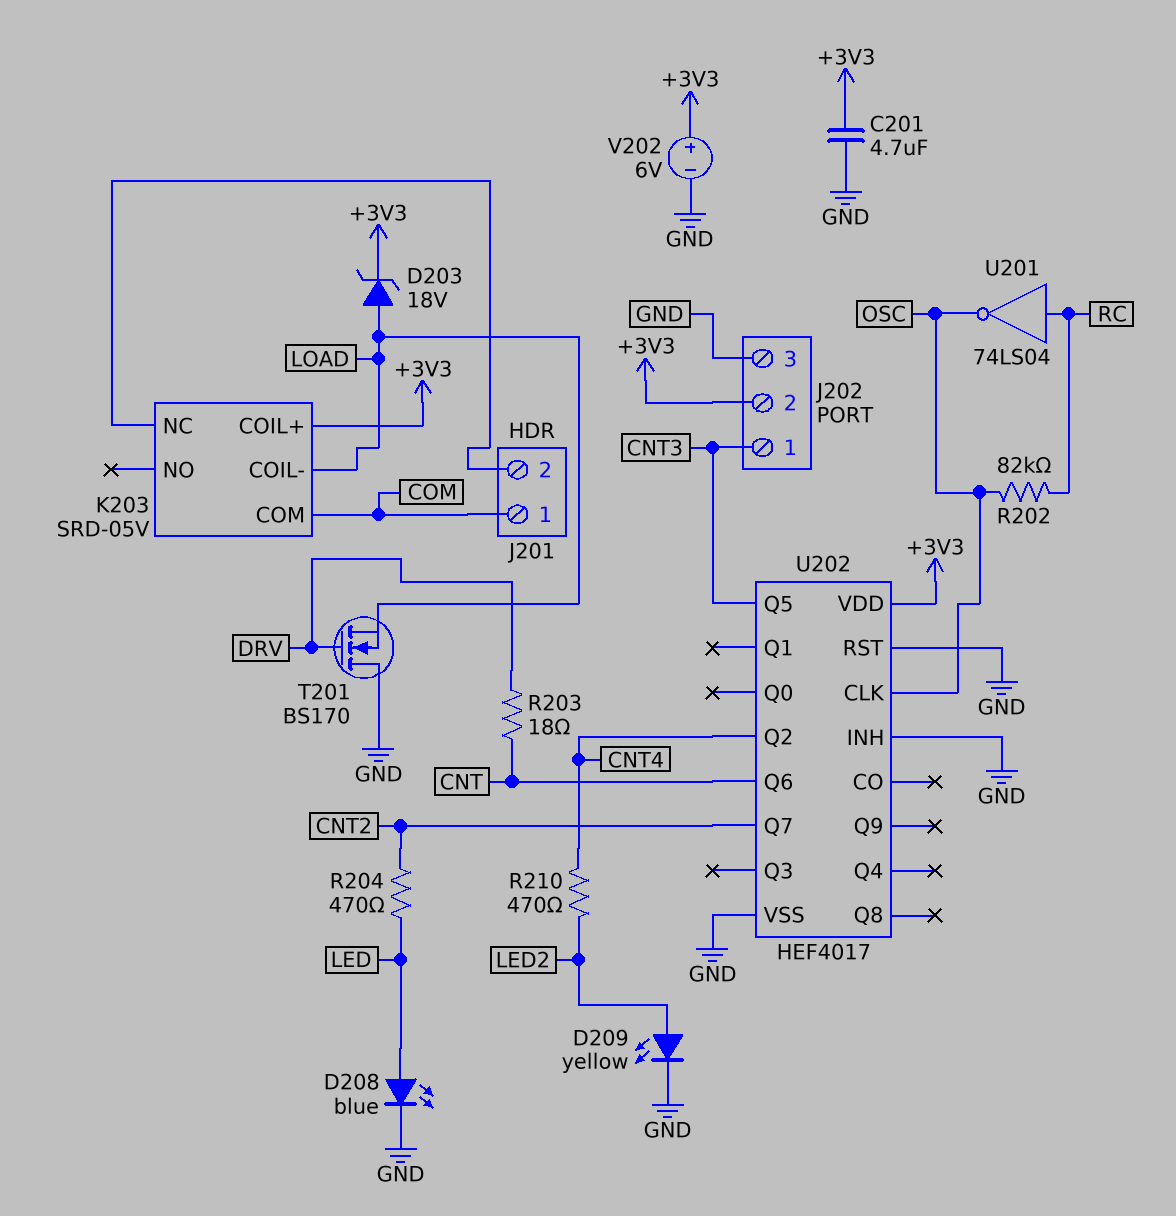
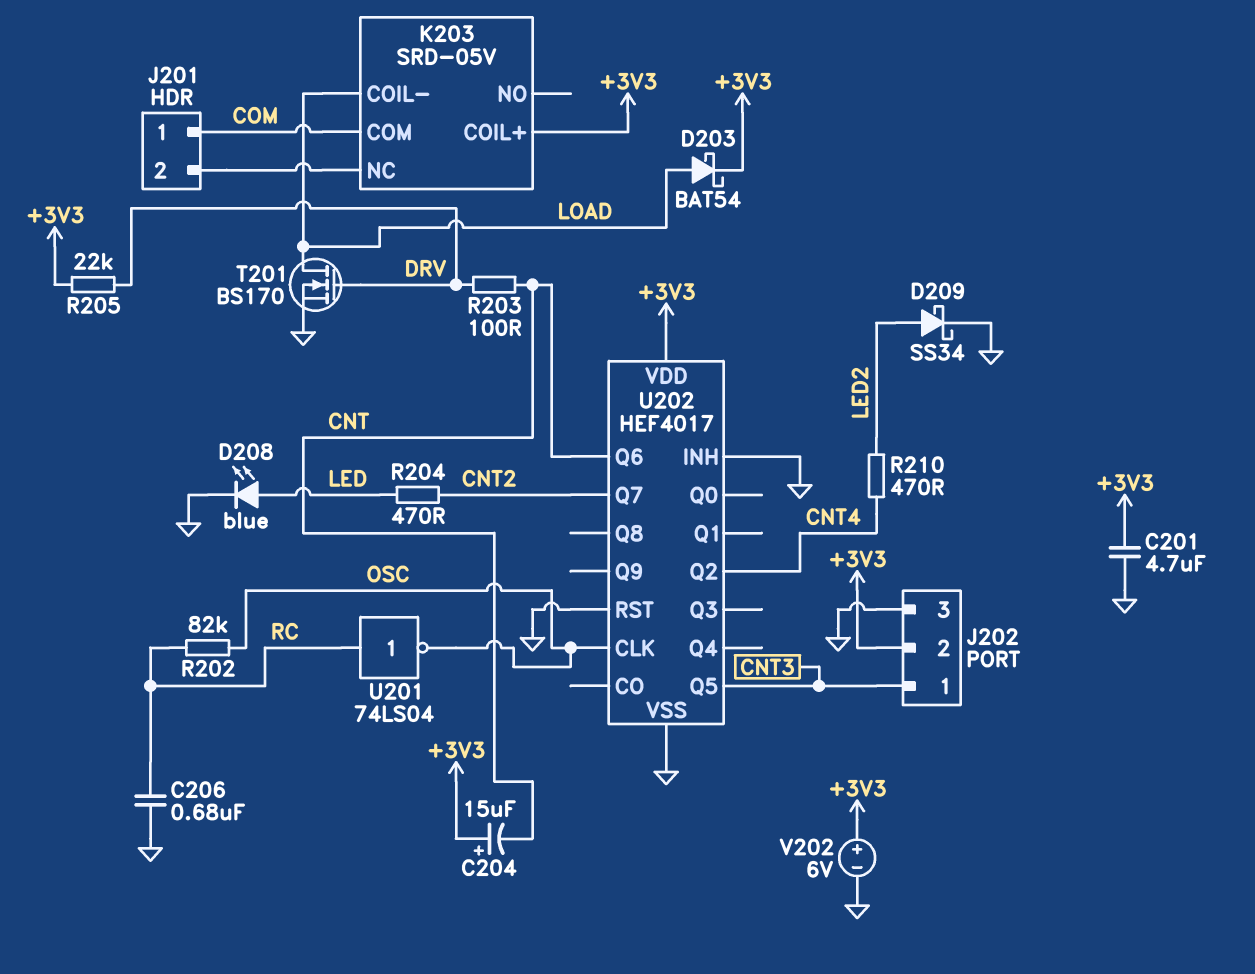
C204: none -> 15uF (plus +3V3, minus CNT)
C206: none -> 680nF (GND, RC)
D203: zener 18V (A LOAD, K +3V3) -> schottky BAT54 (A LOAD, K +3V3)
D209: LED yellow (A LED2, K GND) -> schottky SS34 (A LED2, K GND)
R203: 18 (CNT, DRV) -> 100 (CNT, DRV)
R205: none -> 22k (+3V3, DRV)
T201: NMOS BS170 (G DRV, D GND, S LOAD) -> NMOS BS170 (G DRV, D LOAD, S GND)

